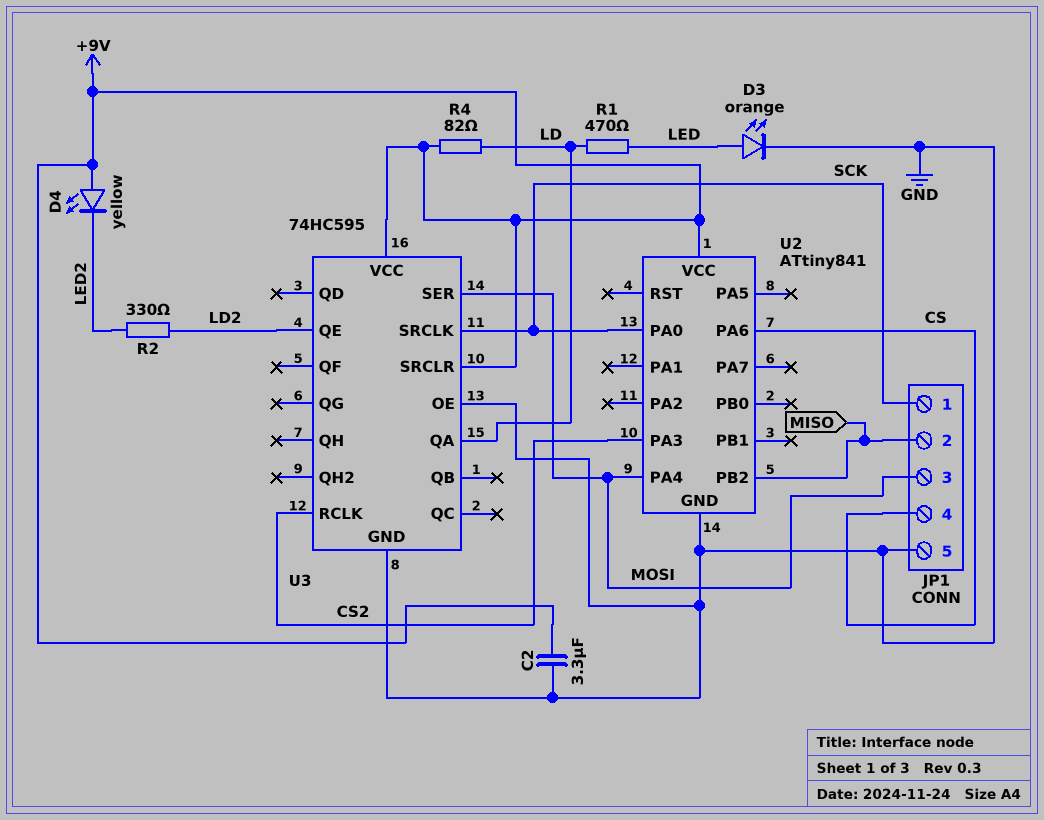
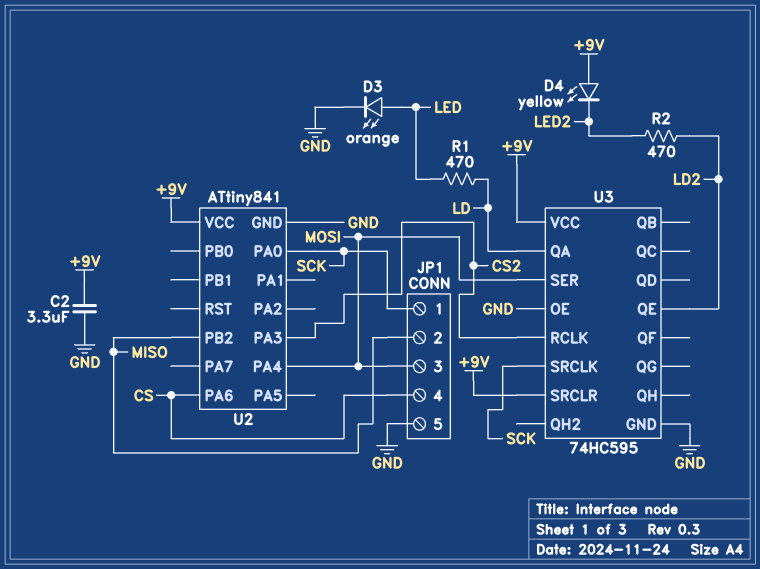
R2: 330 (LD2, LED2) -> 470 (LD2, LED2)
R4: 82 (+9V, LD) -> none

